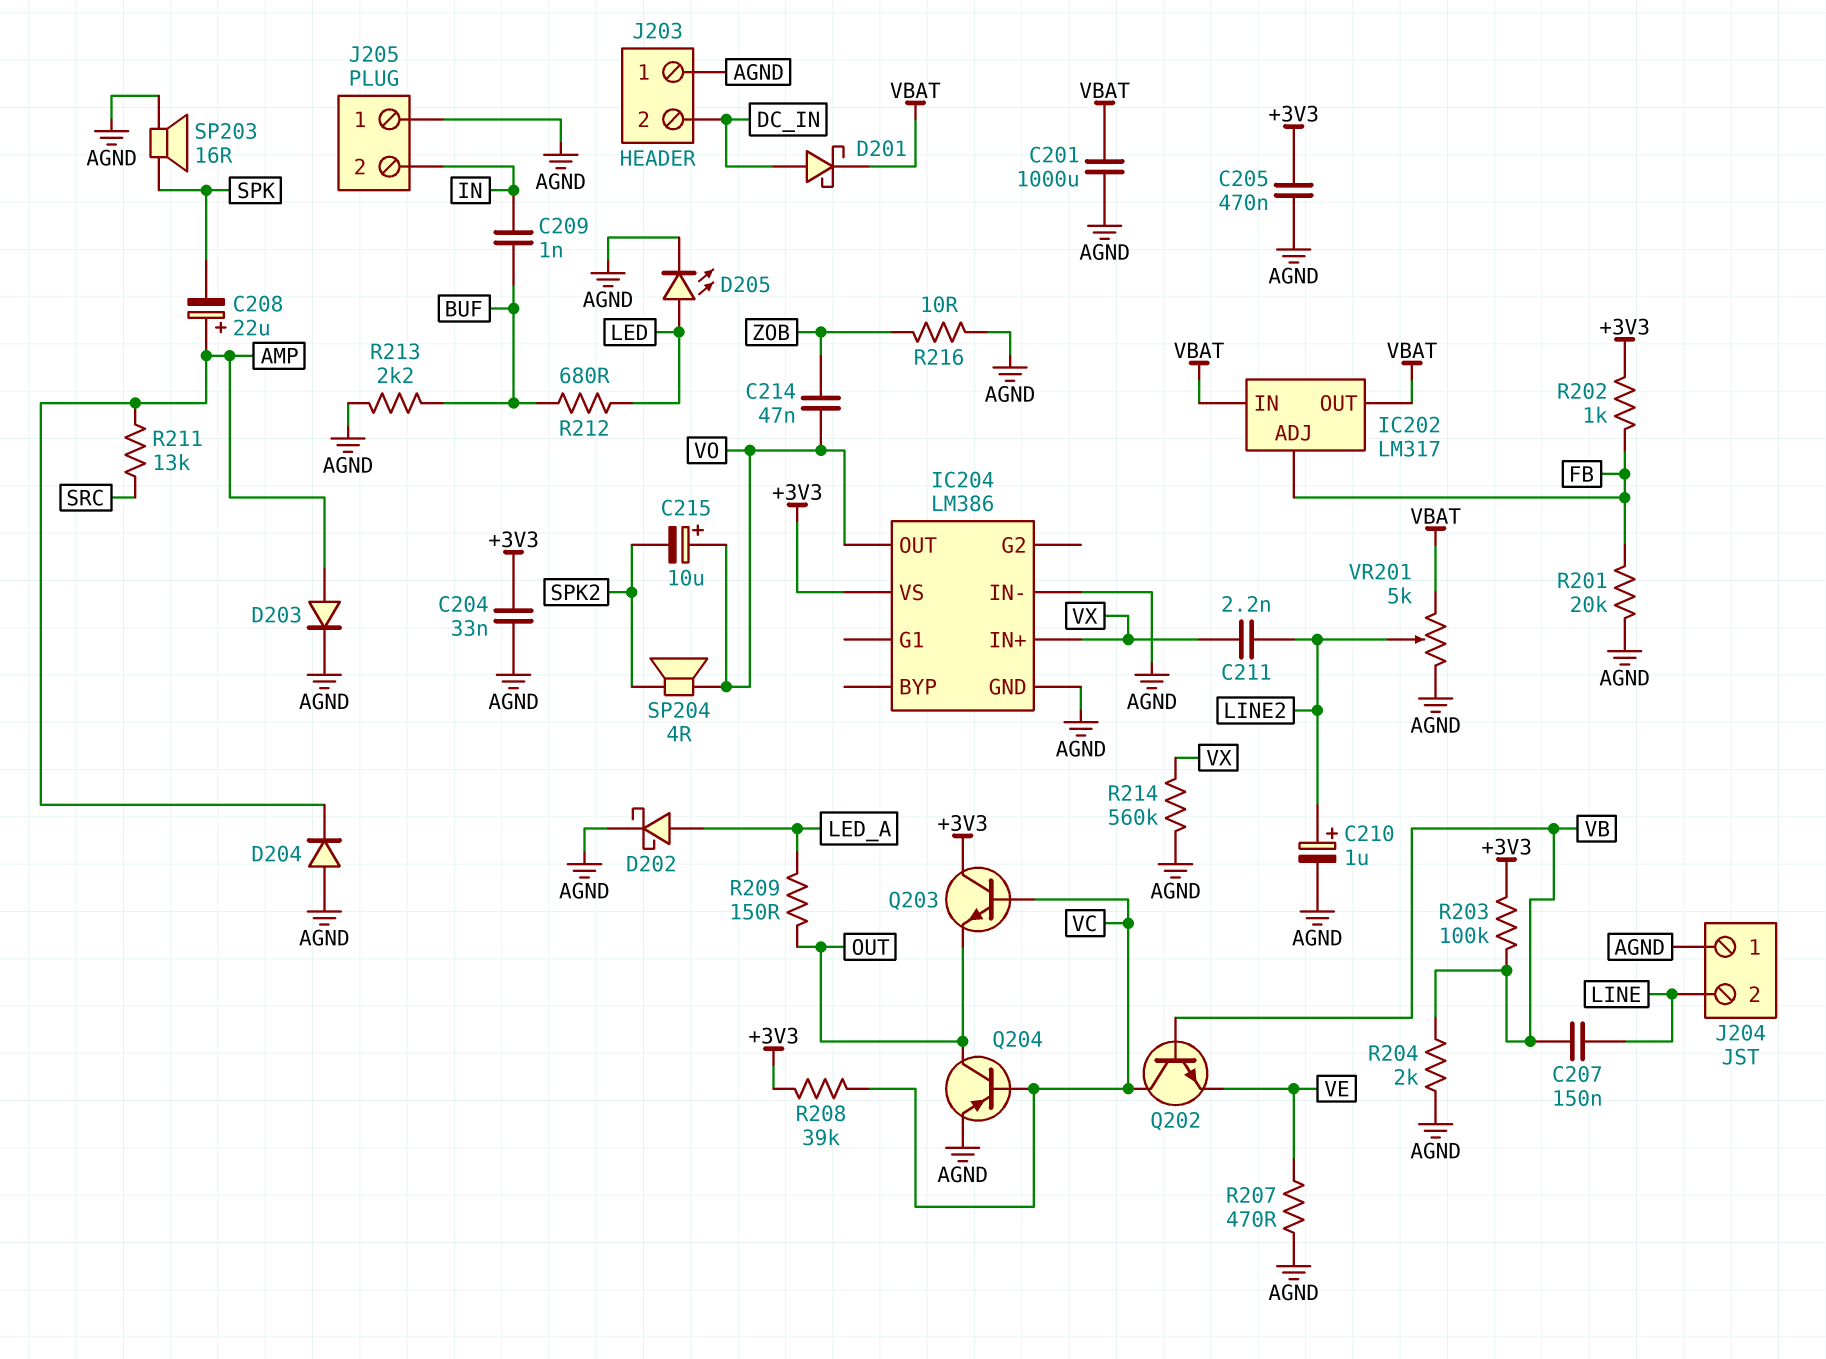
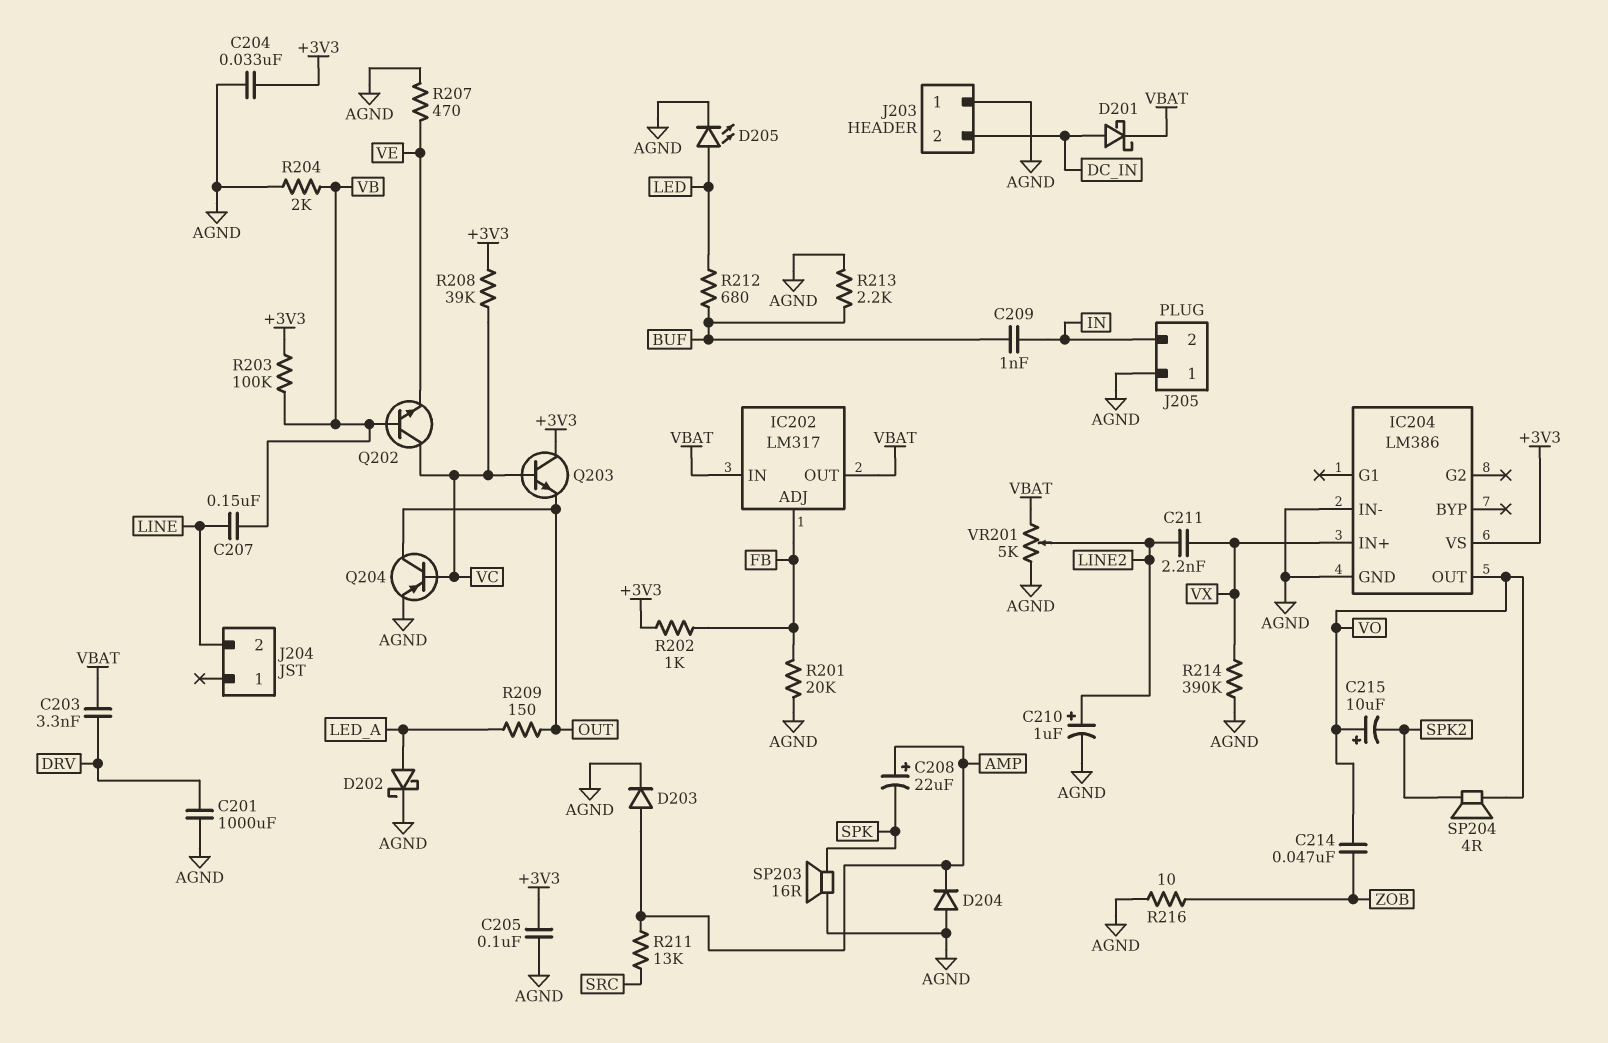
C201: 1000uF (AGND, VBAT) -> 1000uF (AGND, DRV)
C203: none -> 3.3nF (DRV, VBAT)
C205: 470nF (+3V3, AGND) -> 100nF (+3V3, AGND)
J204 pin 1: AGND -> none
R214: 560k (AGND, VX) -> 390k (AGND, VX)

